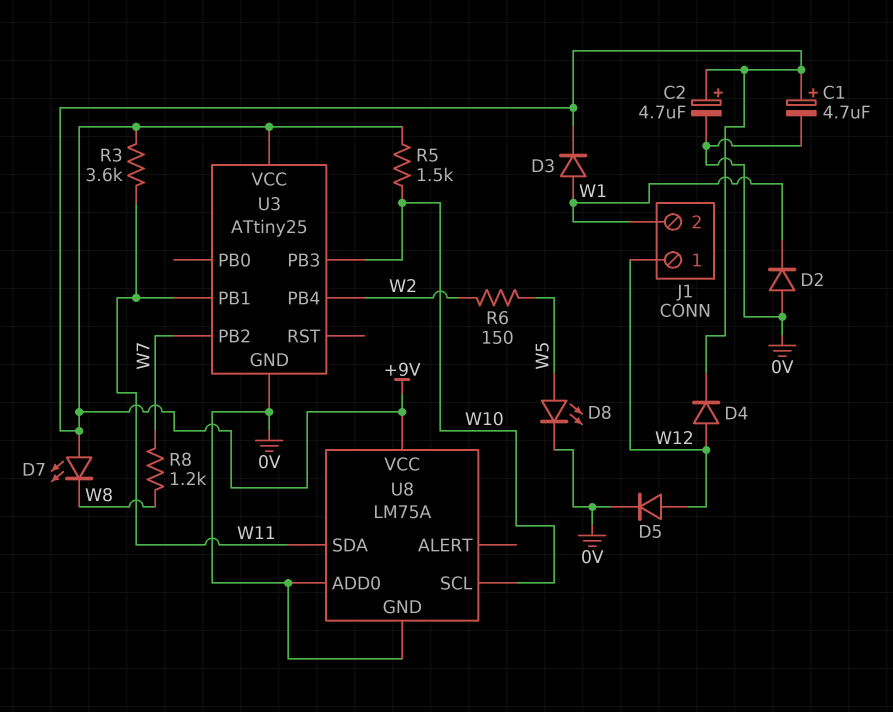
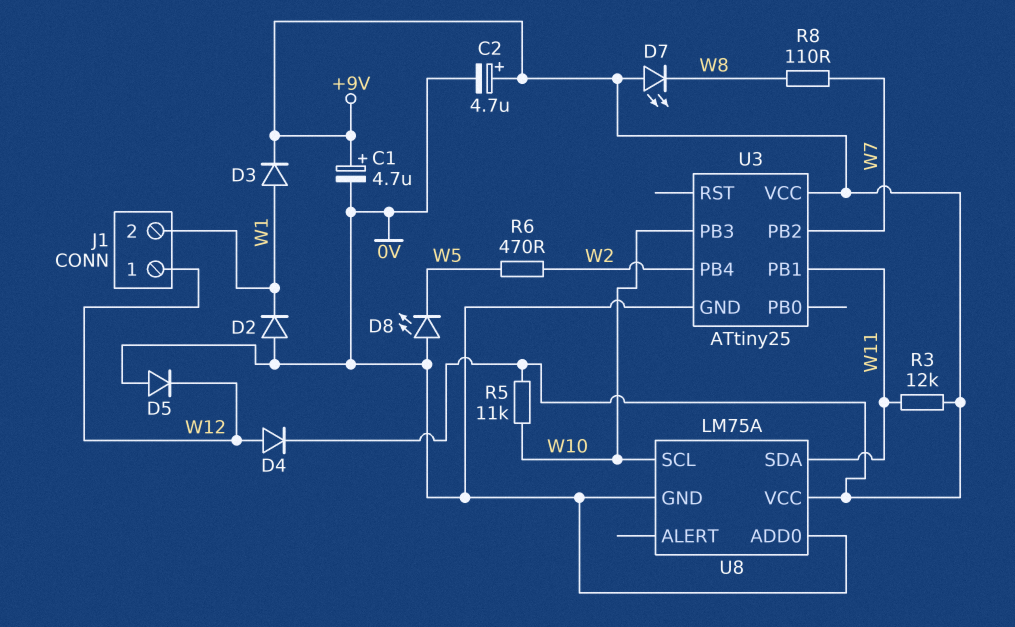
D5: diode (A W12, K 0V) -> diode (A 0V, K W12)
D8: LED (A W5, K 0V) -> LED (A 0V, K W5)
R3: 3.6k (+9V, W11) -> 12k (+9V, W11)
R5: 1.5k (+9V, W10) -> 11k (+9V, W10)
R6: 150 (W2, W5) -> 470 (W2, W5)
R8: 1.2k (W7, W8) -> 110 (W7, W8)

